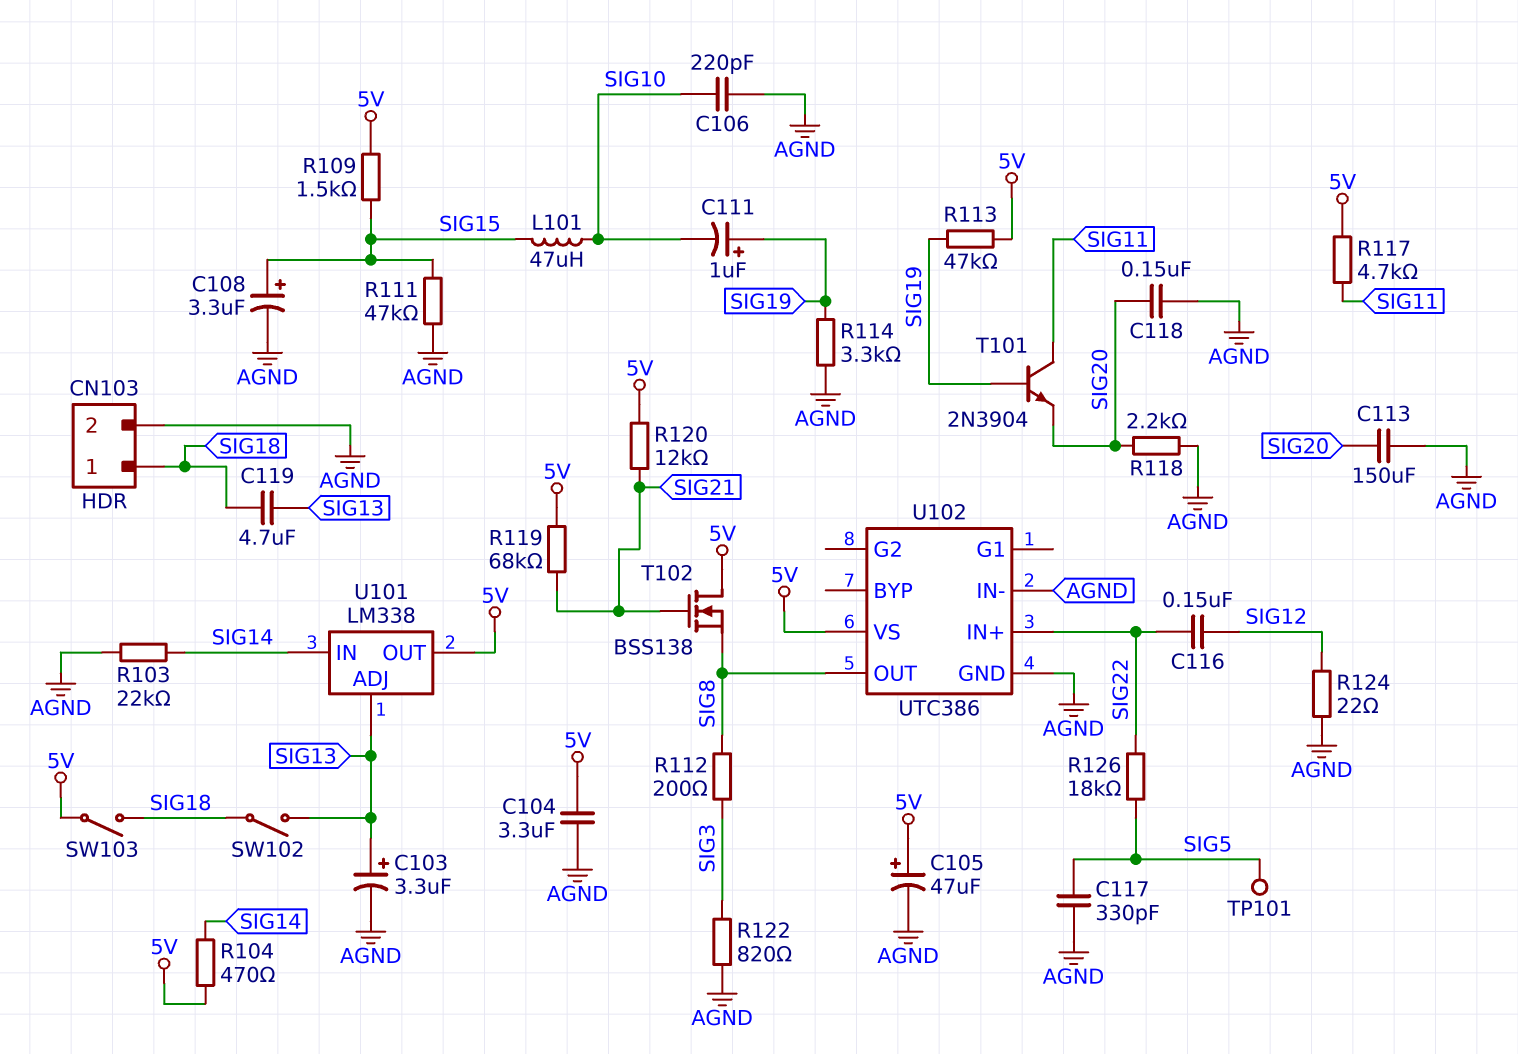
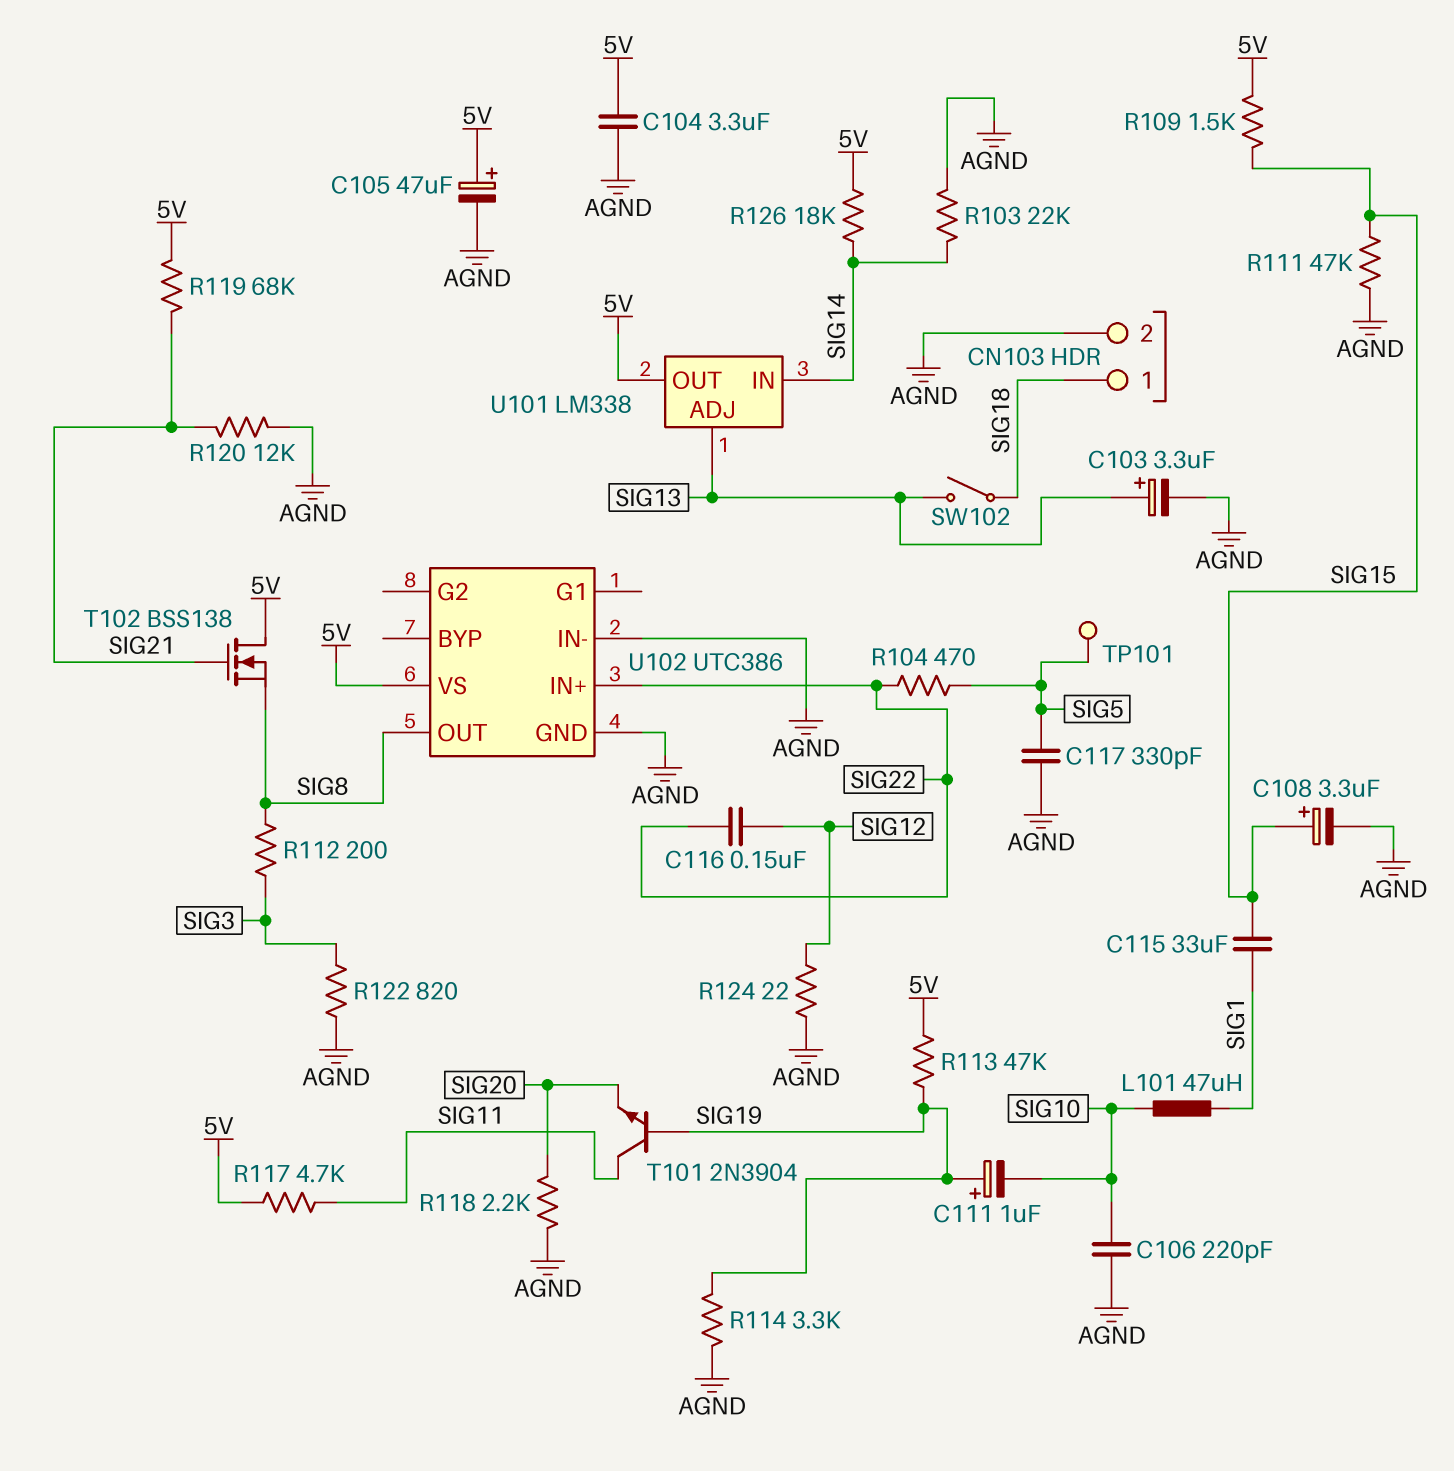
C113: 150uF (AGND, SIG20) -> none
C115: none -> 33uF (SIG1, SIG15)
C118: 150nF (AGND, SIG20) -> none
C119: 4.7uF (SIG13, SIG18) -> none
L101: 47uH (SIG10, SIG15) -> 47uH (SIG1, SIG10)
R104: 470 (5V, SIG14) -> 470 (SIG5, SIG22)
R120: 12k (5V, SIG21) -> 12k (AGND, SIG21)
R126: 18k (SIG5, SIG22) -> 18k (5V, SIG14)
SW103: switch (5V, SIG18) -> none

